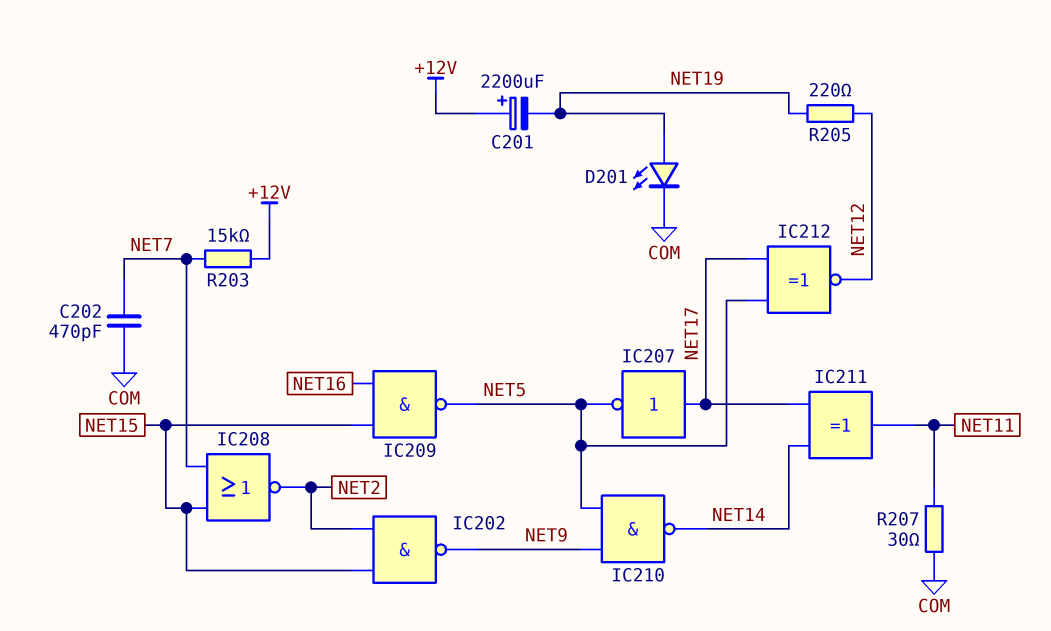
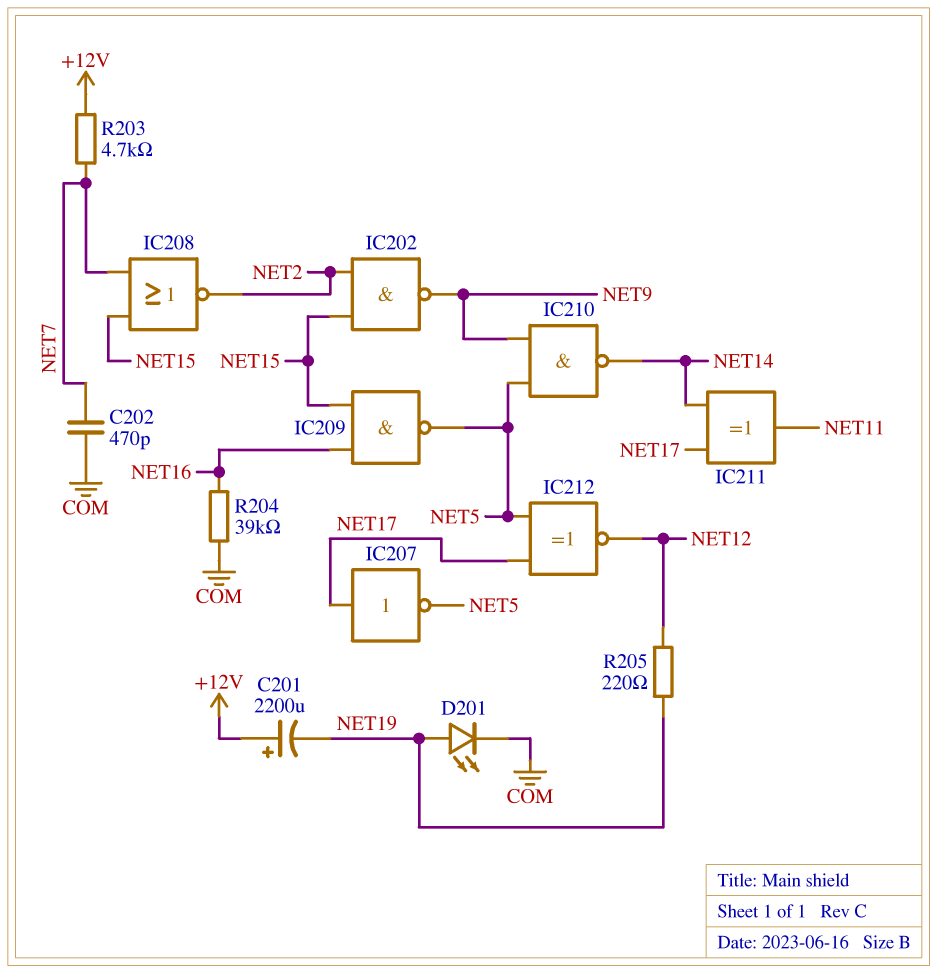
R203: 15k (+12V, NET7) -> 4.7k (+12V, NET7)
R204: none -> 39k (COM, NET16)
R207: 30 (COM, NET11) -> none

